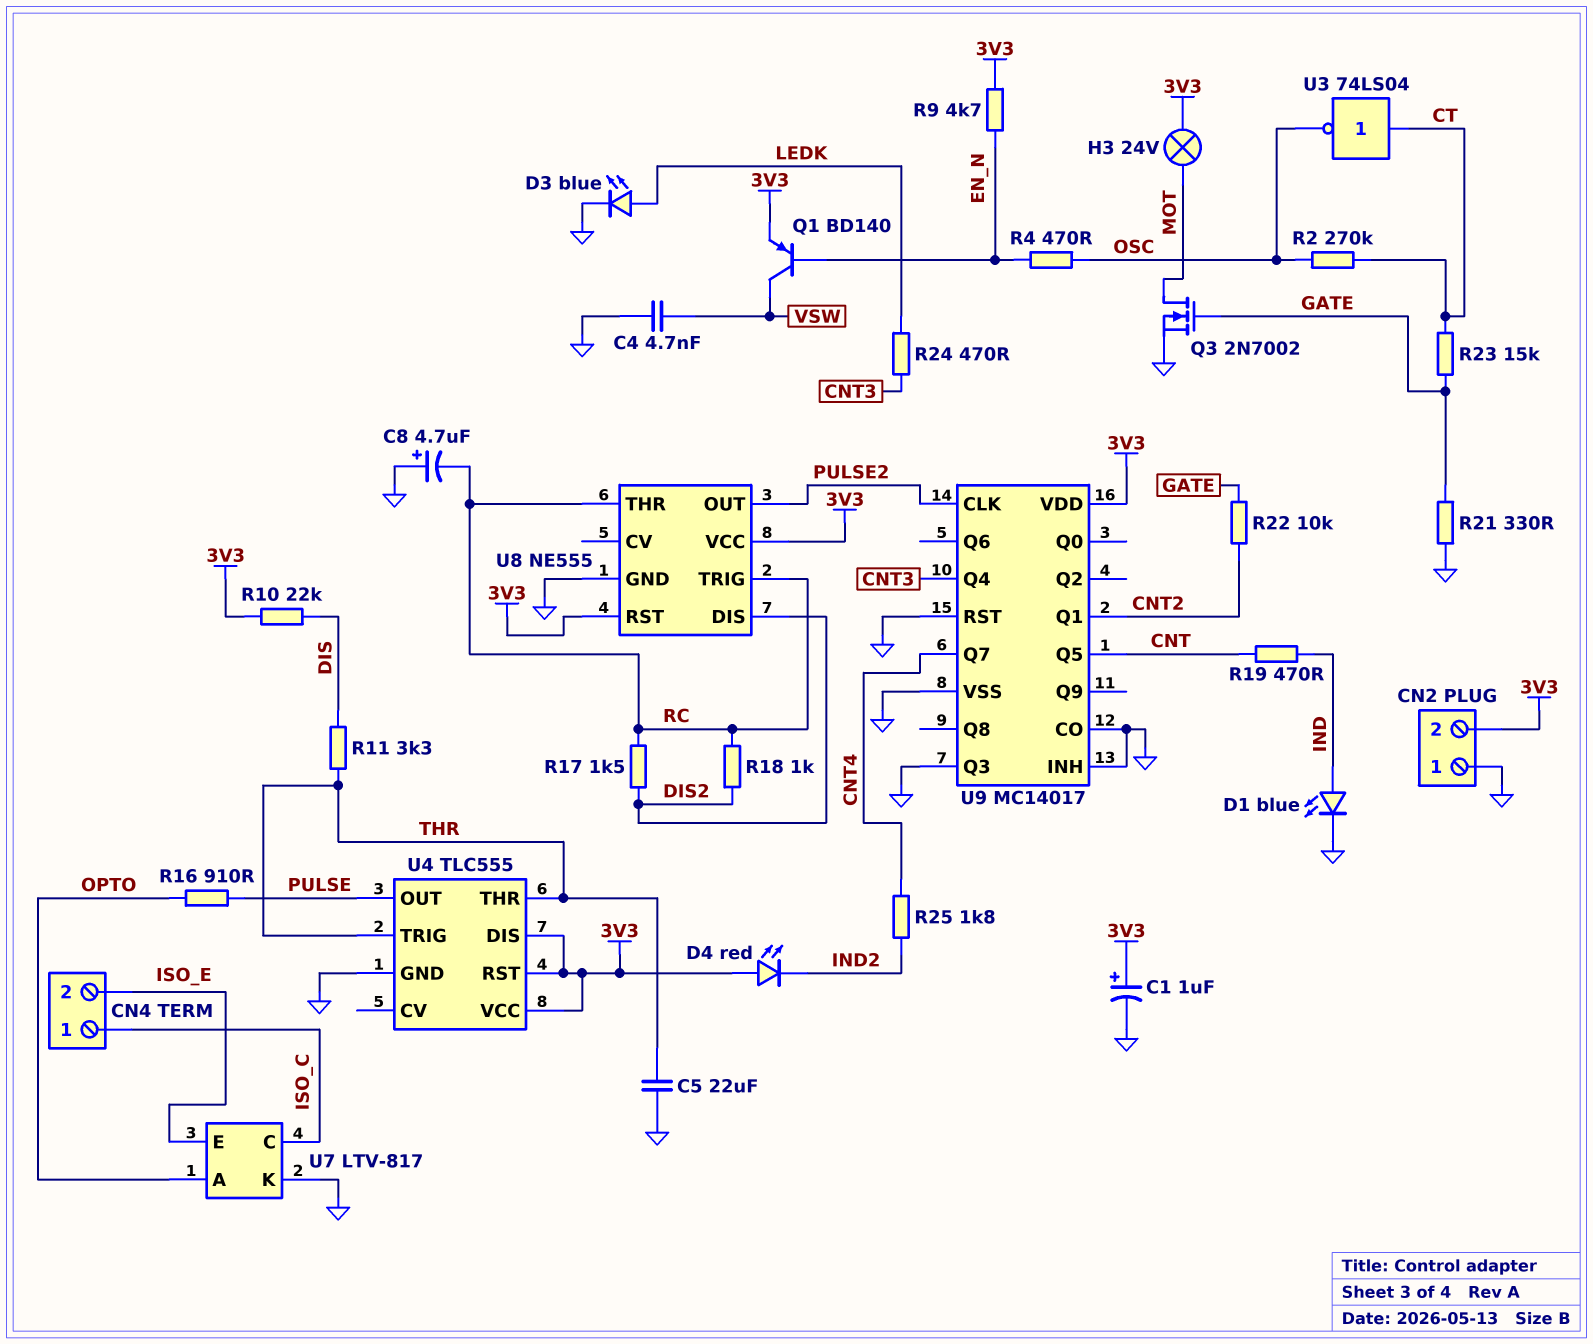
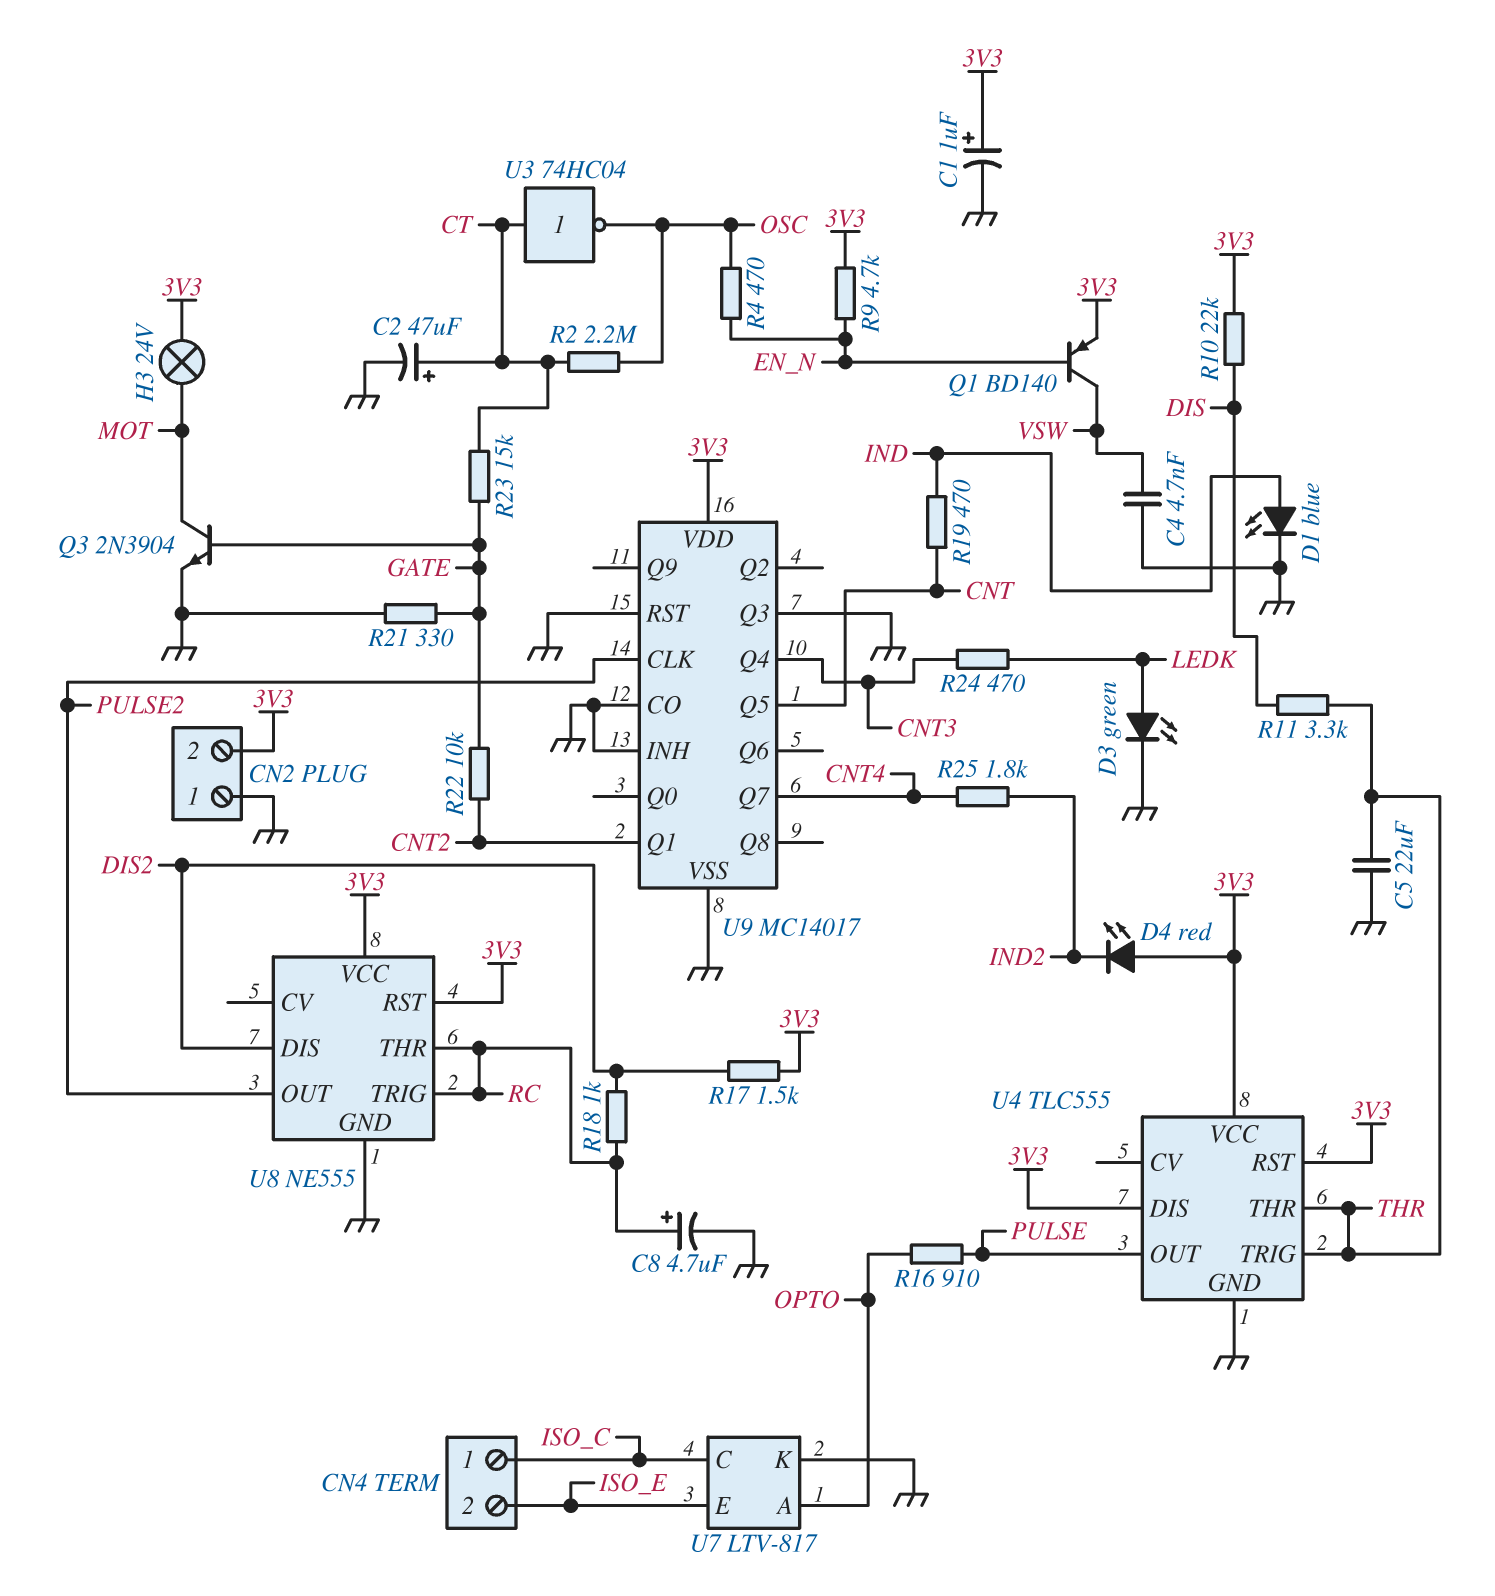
C2: none -> 47uF (plus CT, minus GND)
C8: 4.7uF (plus GND, minus RC) -> 4.7uF (plus RC, minus GND)
D3: LED blue (A LEDK, K GND) -> LED green (A LEDK, K GND)
Q3: NMOS 2N7002 (G GATE, D MOT, S GND) -> NPN 2N3904 (B GATE, C MOT, E GND)
R2: 270k (CT, OSC) -> 2.2M (CT, OSC)
R17: 1.5k (DIS2, RC) -> 1.5k (3V3, DIS2)
U3: NOT 74LS04 (in CT, out OSC) -> NOT 74HC04 (in CT, out OSC)

